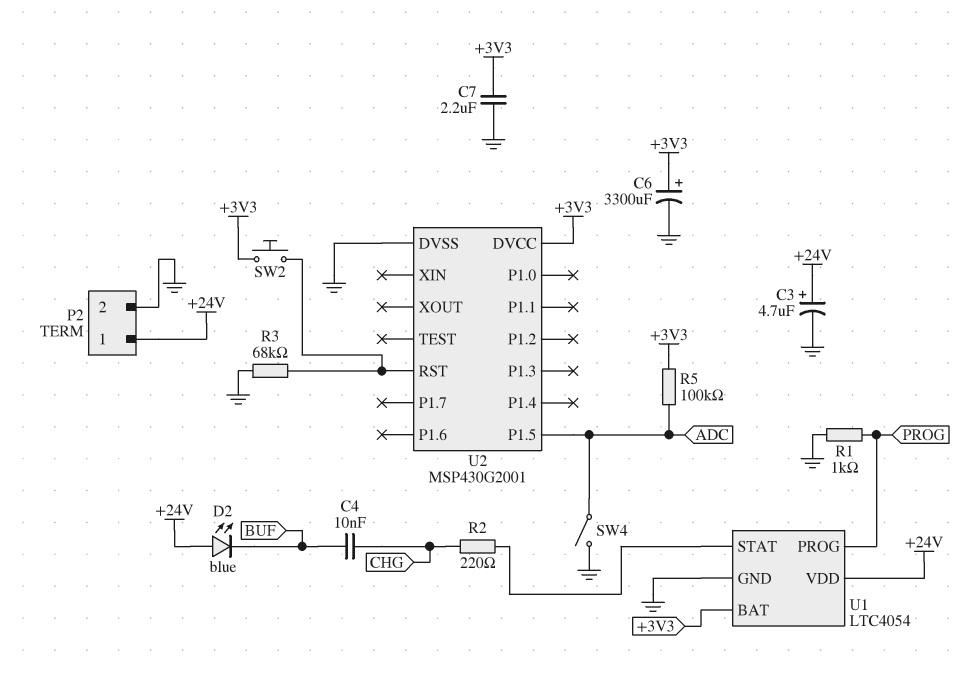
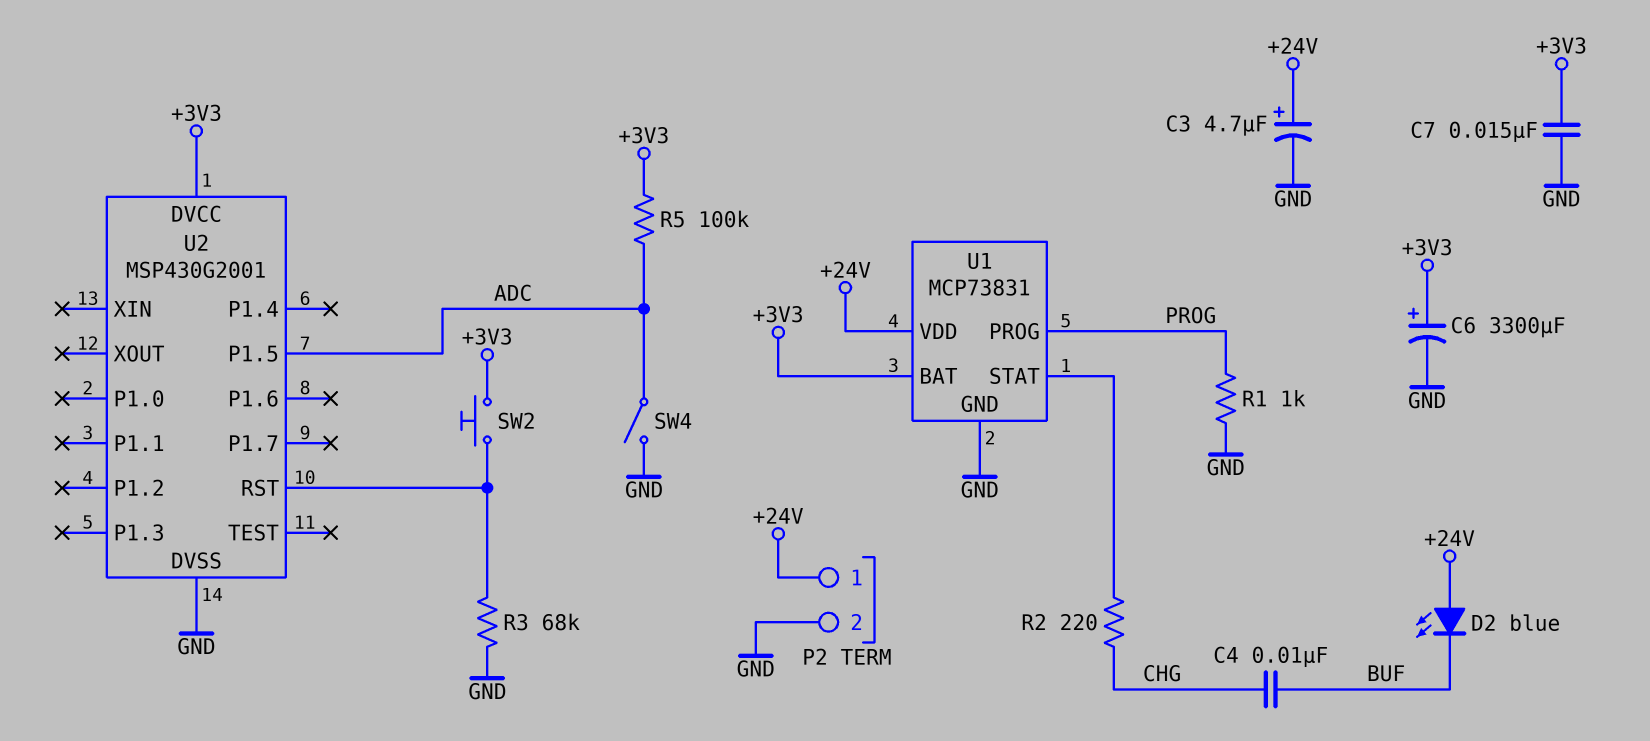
C7: 2.2uF (+3V3, GND) -> 15nF (+3V3, GND)
U1: LTC4054 -> MCP73831

